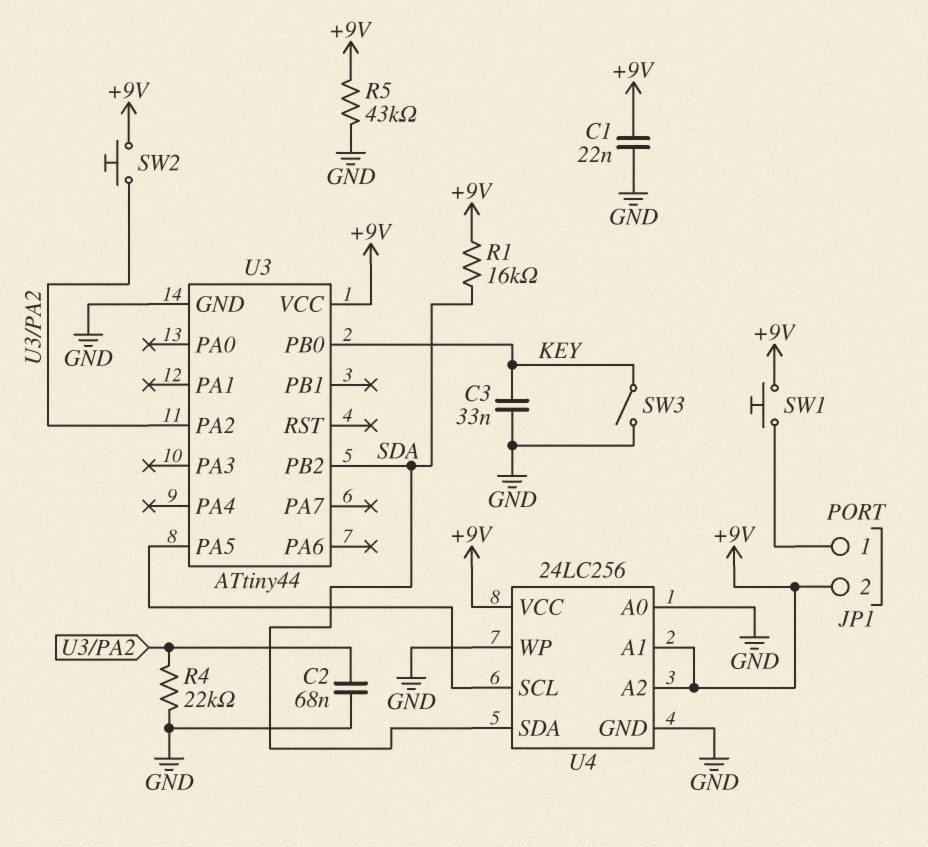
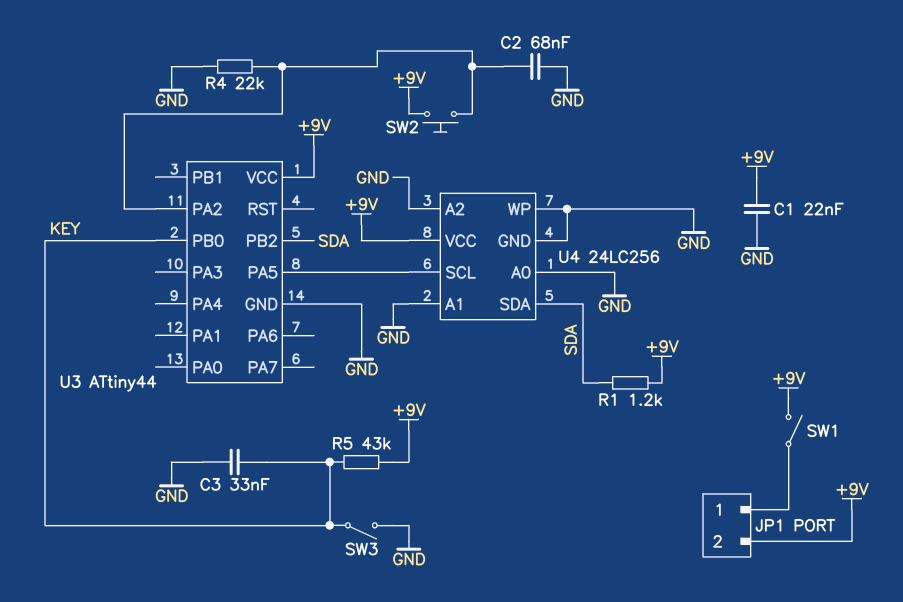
R1: 16k (+9V, SDA) -> 1.2k (+9V, SDA)
R5: 43k (+9V, GND) -> 43k (+9V, KEY)
SW1: button (+9V, JP1/1) -> switch (+9V, JP1/1)
U4 pin A1: +9V -> GND
U4 pin A2: +9V -> GND

